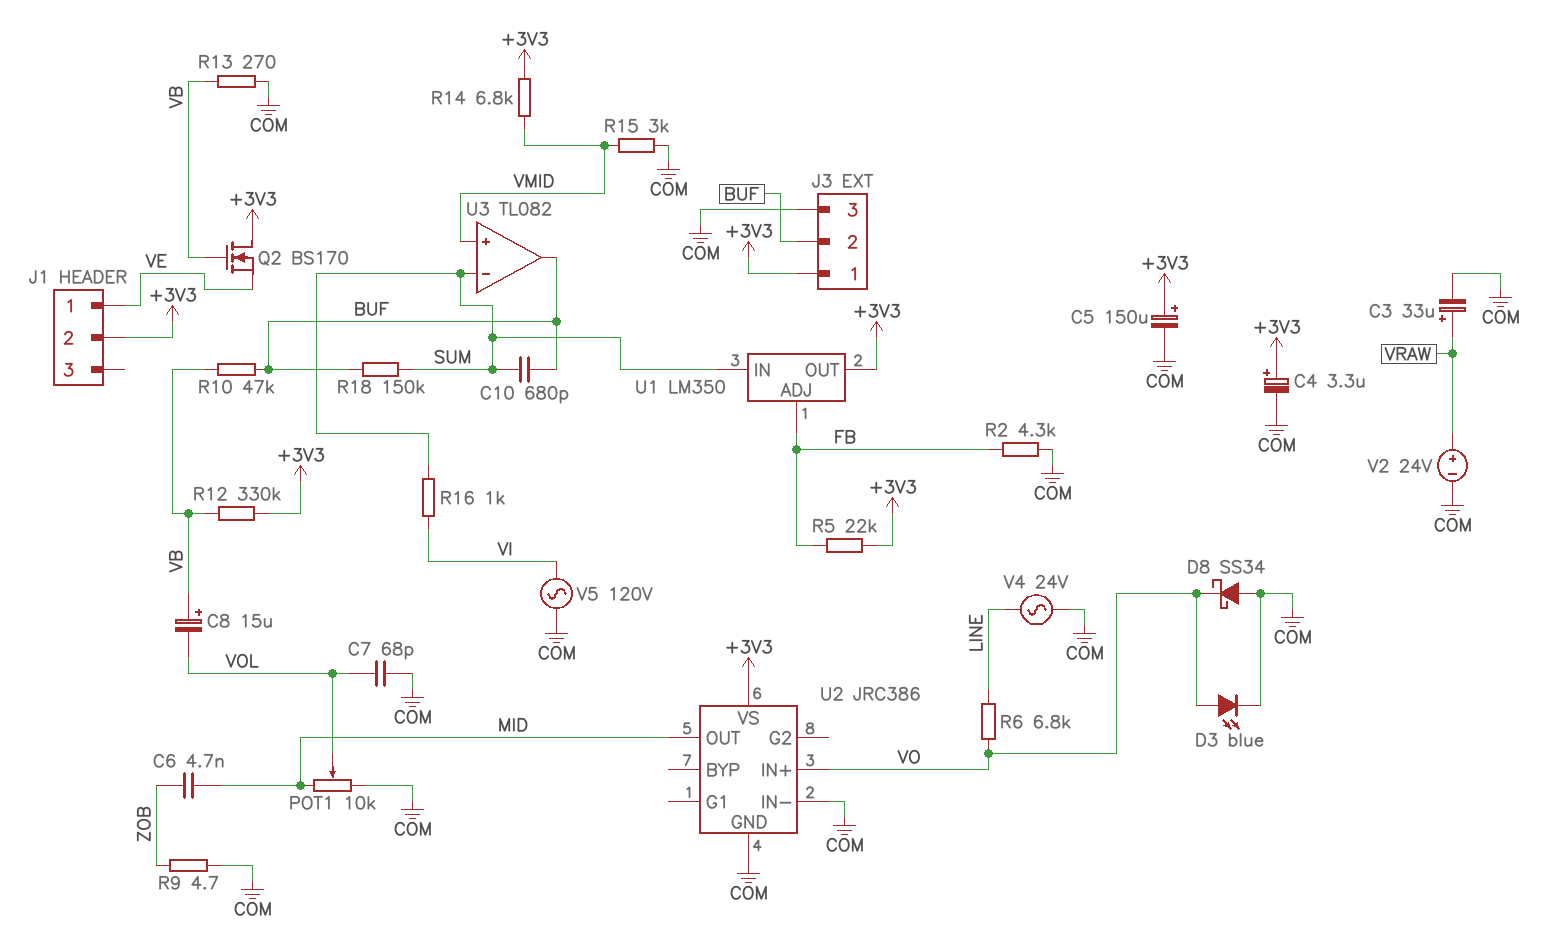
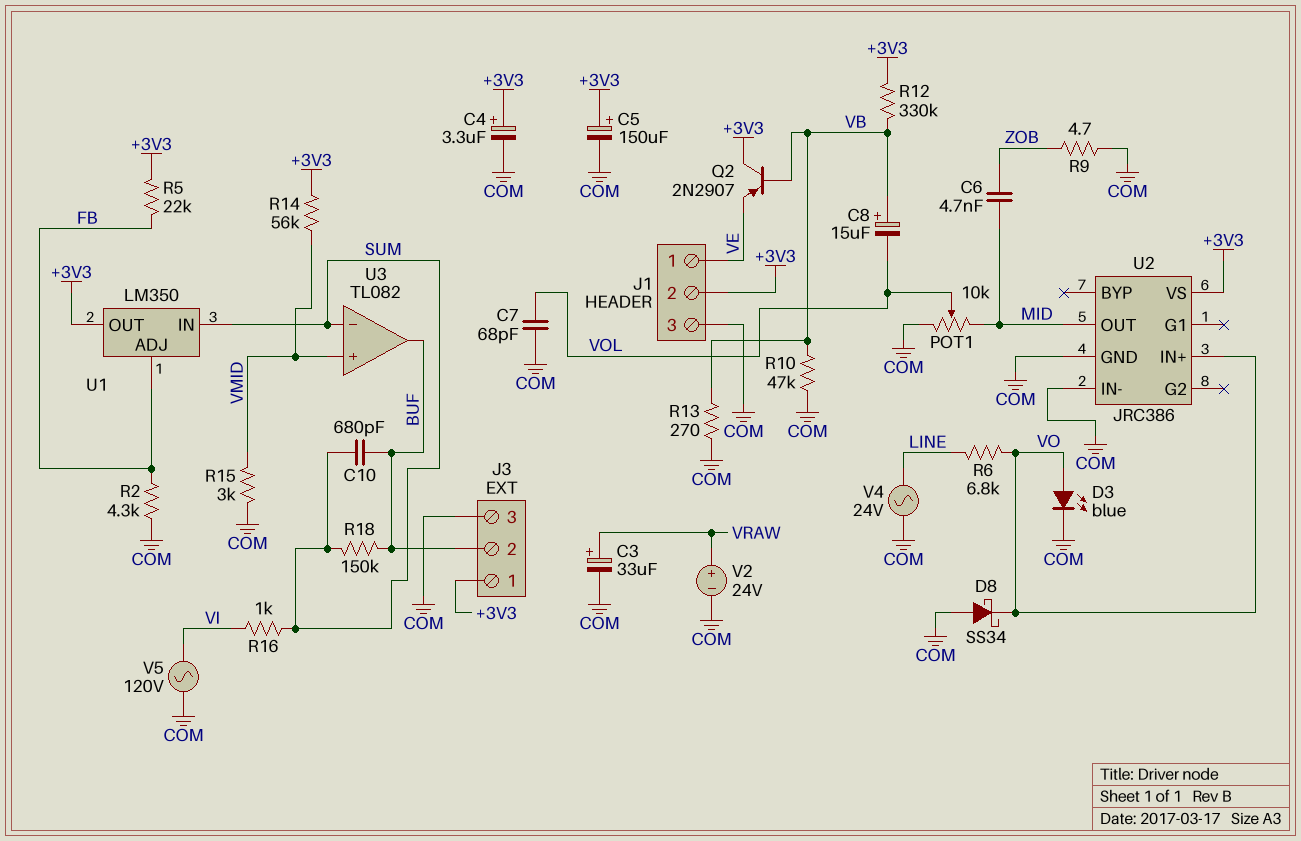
J1 pin 3: none -> COM
Q2: NMOS BS170 (G VB, D +3V3, S VE) -> PNP 2N2907 (B VB, C +3V3, E VE)
R10: 47k (BUF, VB) -> 47k (COM, VB)
R14: 6.8k (+3V3, VMID) -> 56k (+3V3, VMID)

